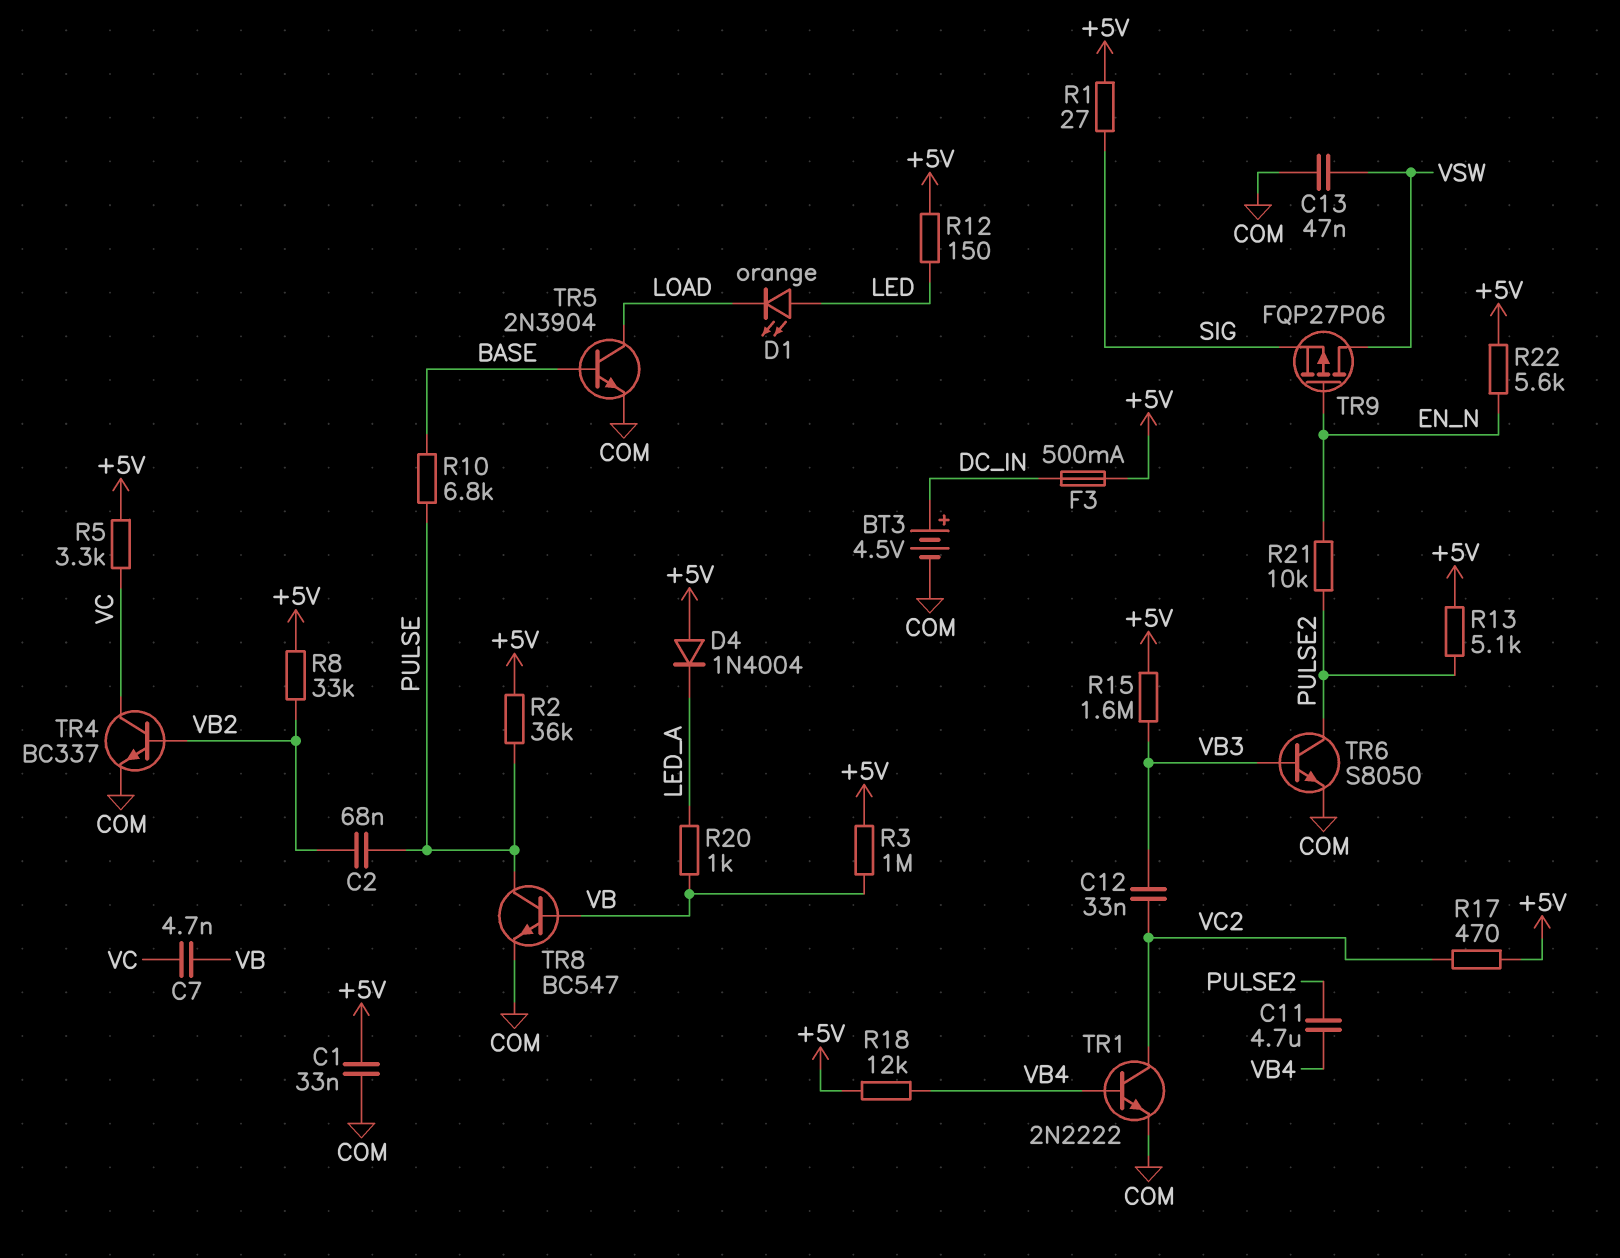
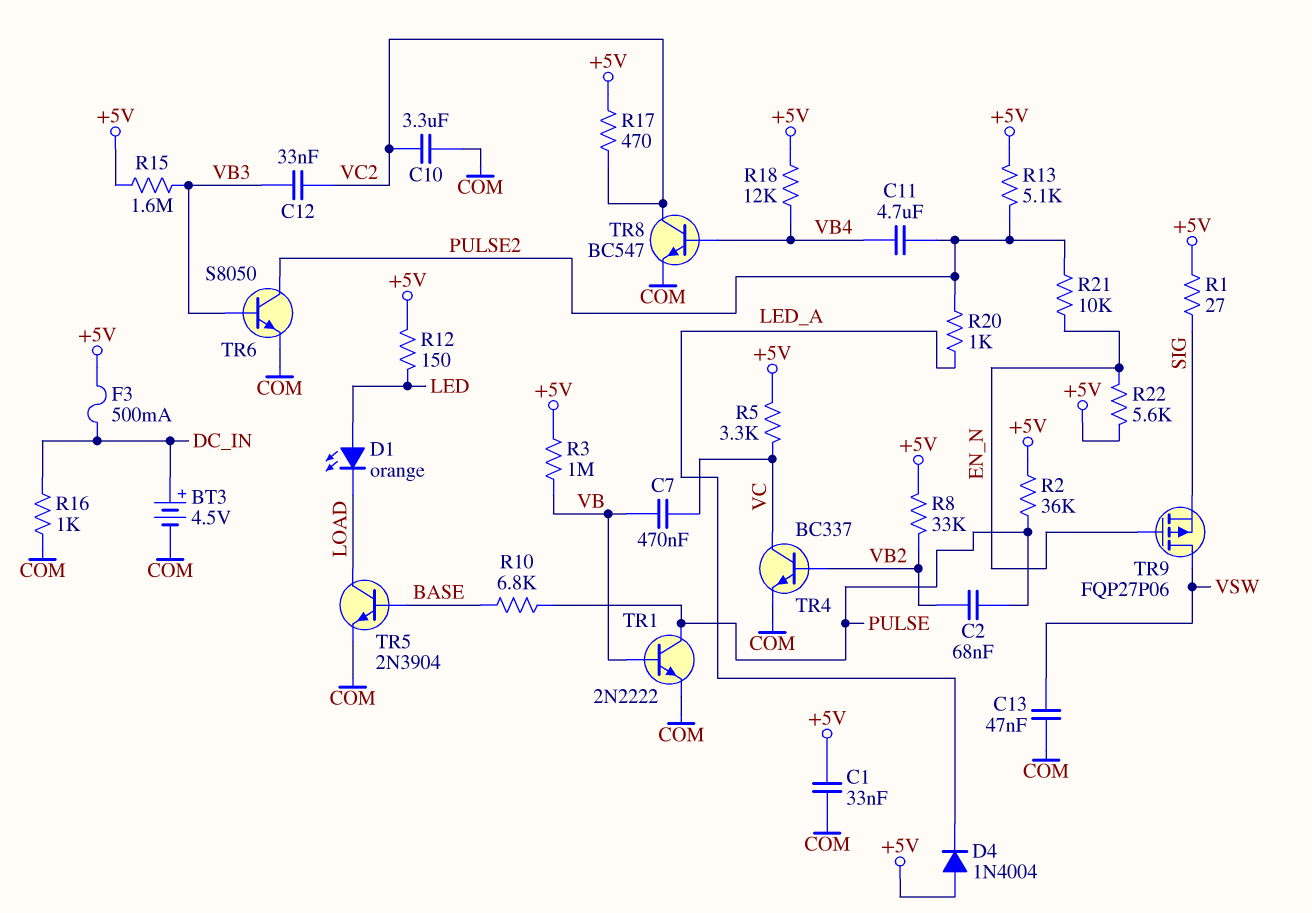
C7: 4.7nF (VB, VC) -> 470nF (VB, VC)
C10: none -> 3.3uF (COM, VC2)
R16: none -> 1k (COM, DC_IN)
R20: 1k (LED_A, VB) -> 1k (LED_A, PULSE2)
TR1: NPN 2N2222 (B VB4, C VC2, E COM) -> NPN 2N2222 (B VB, C PULSE, E COM)
TR8: NPN BC547 (B VB, C PULSE, E COM) -> NPN BC547 (B VB4, C VC2, E COM)

